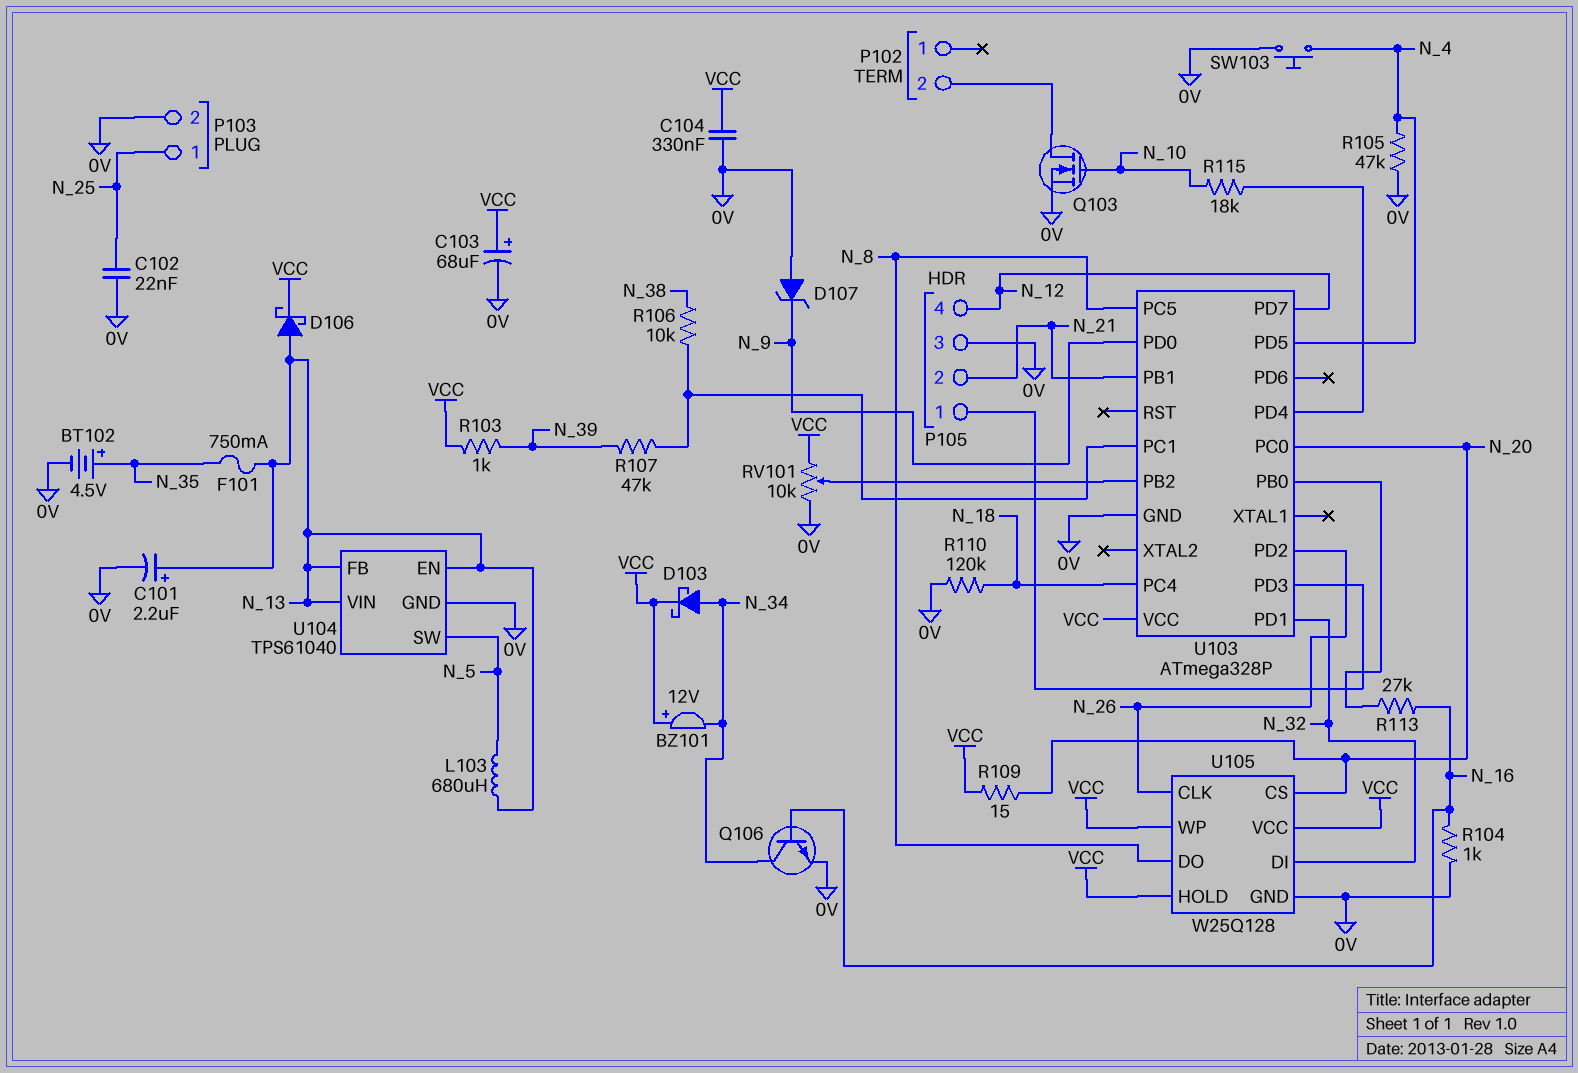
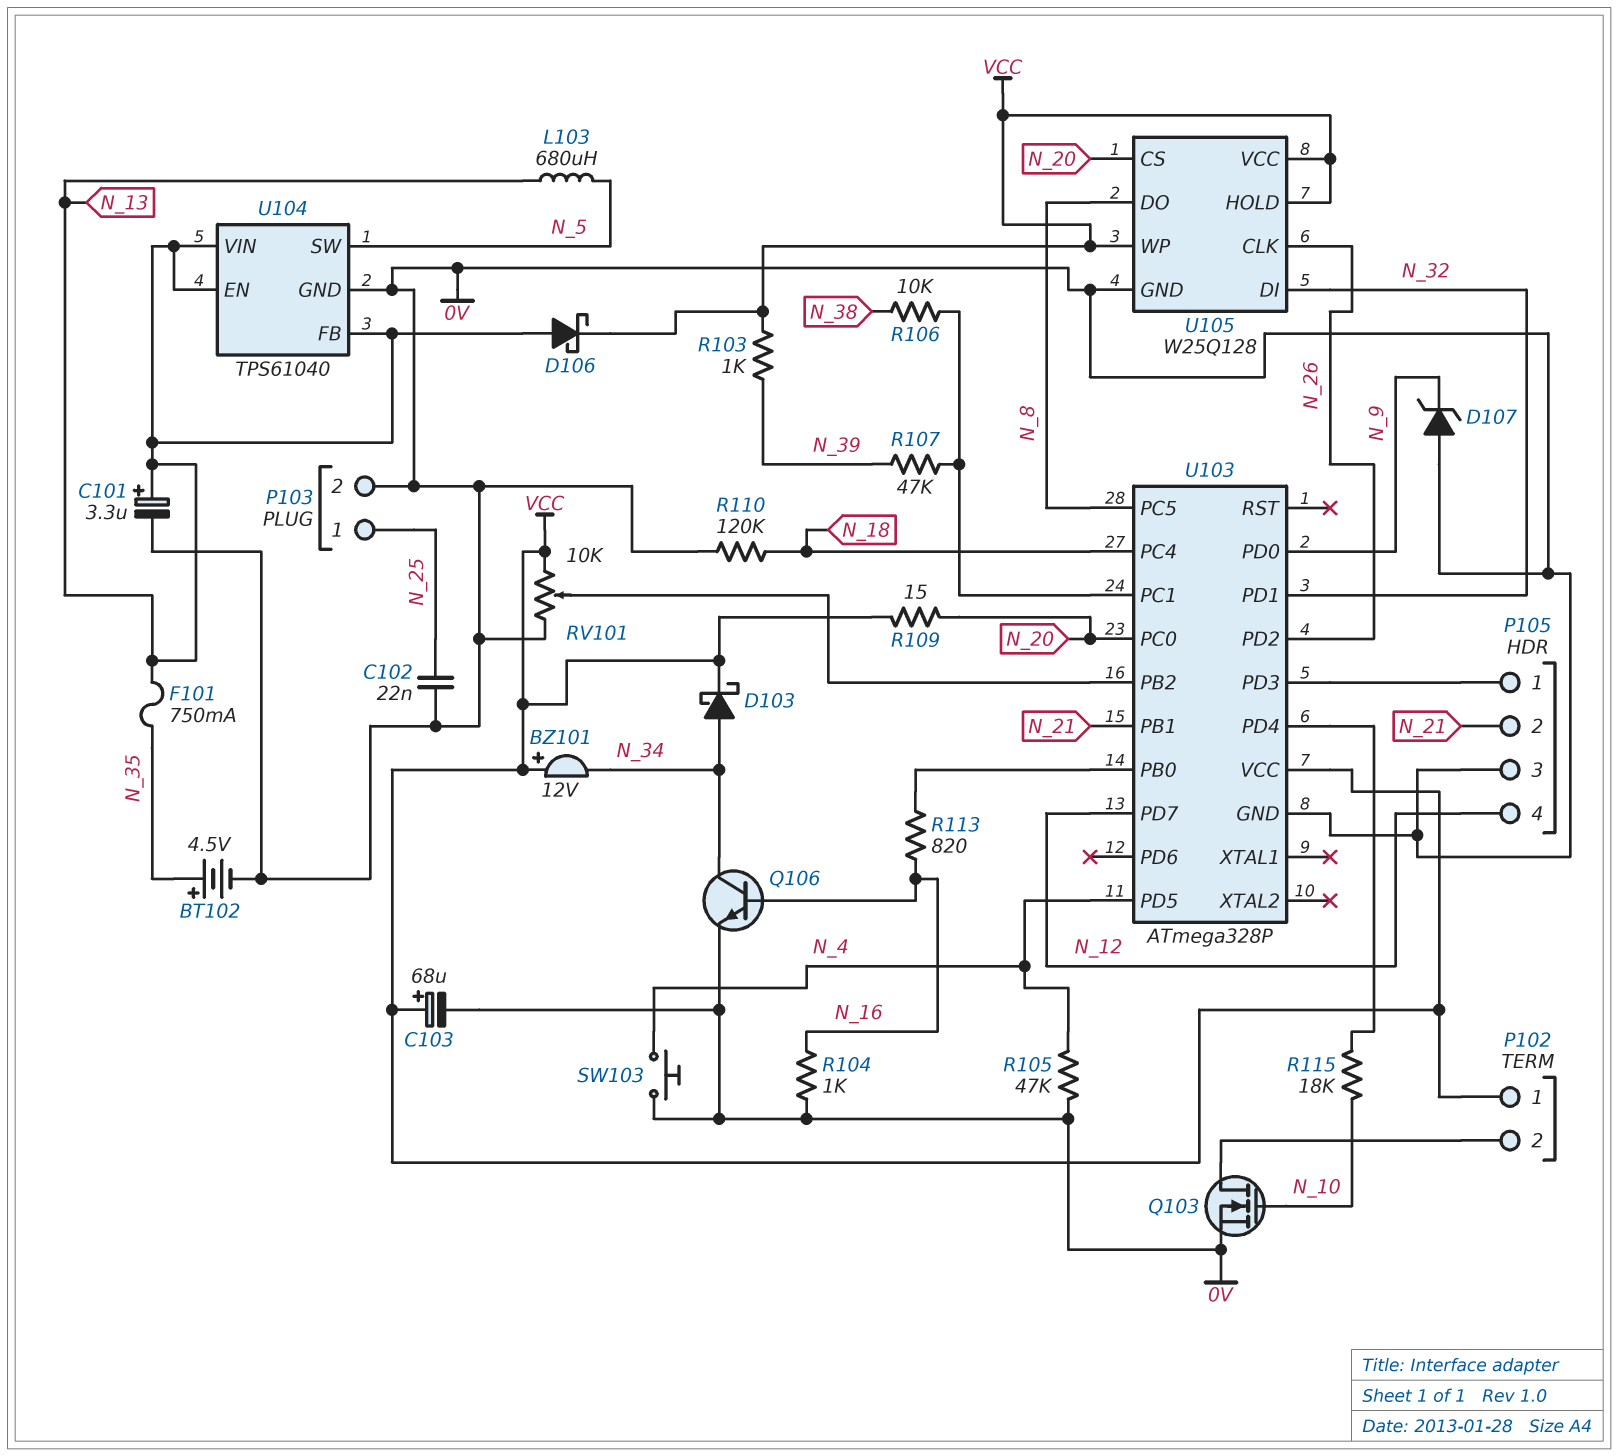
C101: 2.2uF (plus N_13, minus 0V) -> 3.3uF (plus N_13, minus 0V)
C104: 330nF (0V, VCC) -> none
P102 pin 1: none -> VCC
R113: 27k (N_16, U103/PB0) -> 820 (N_16, U103/PB0)

